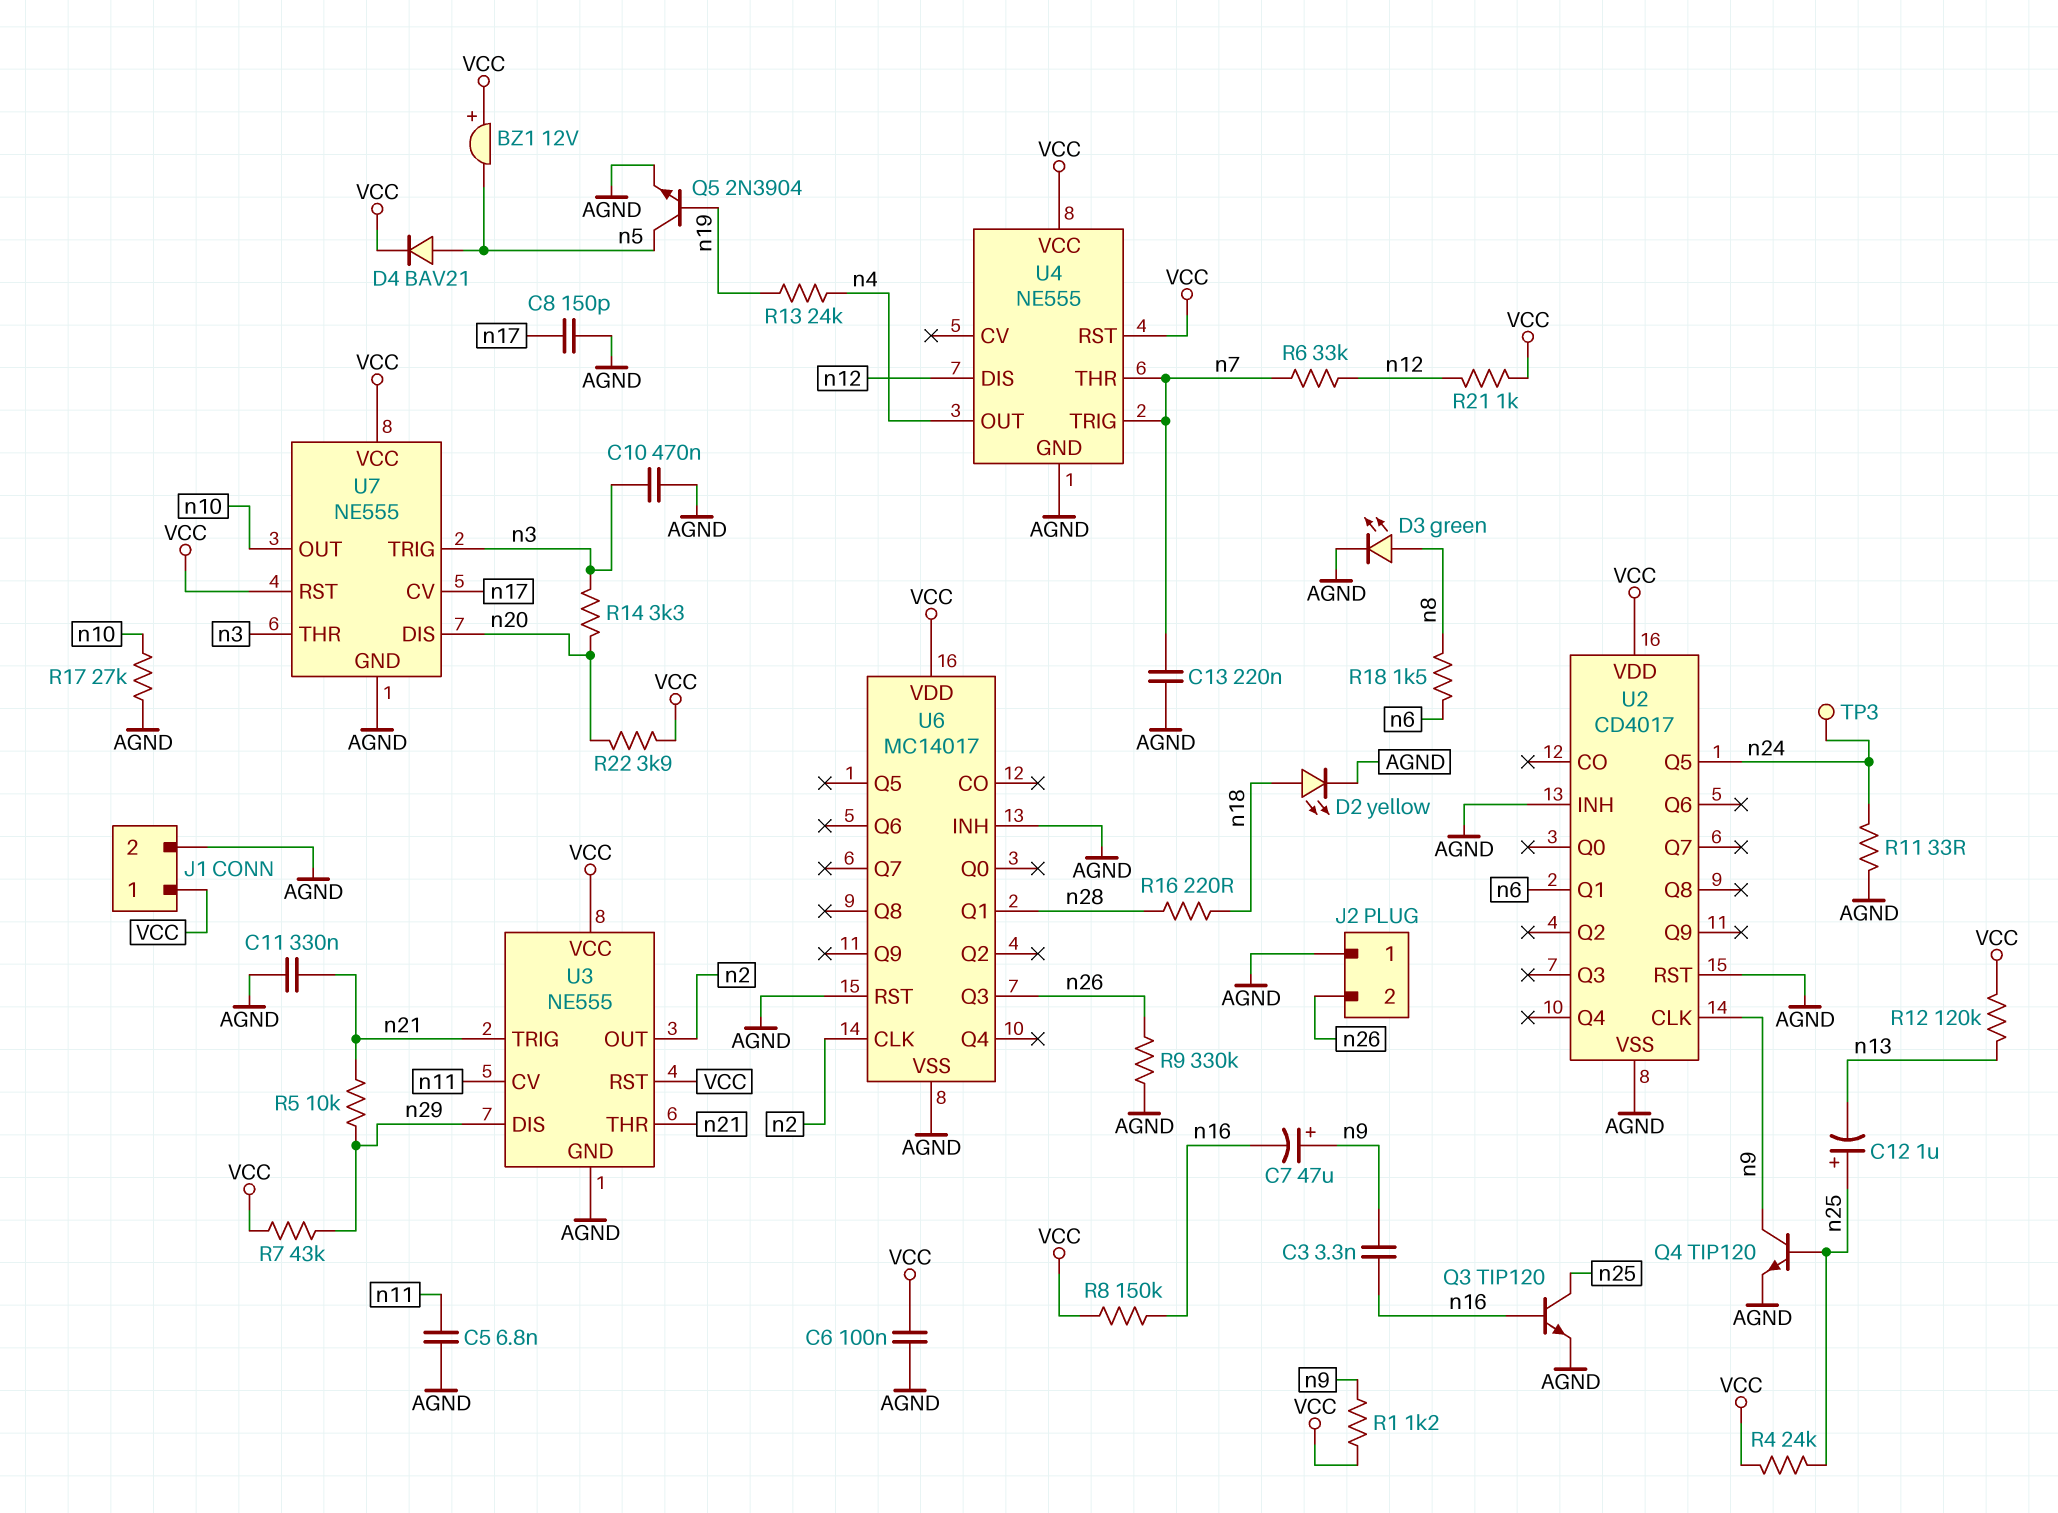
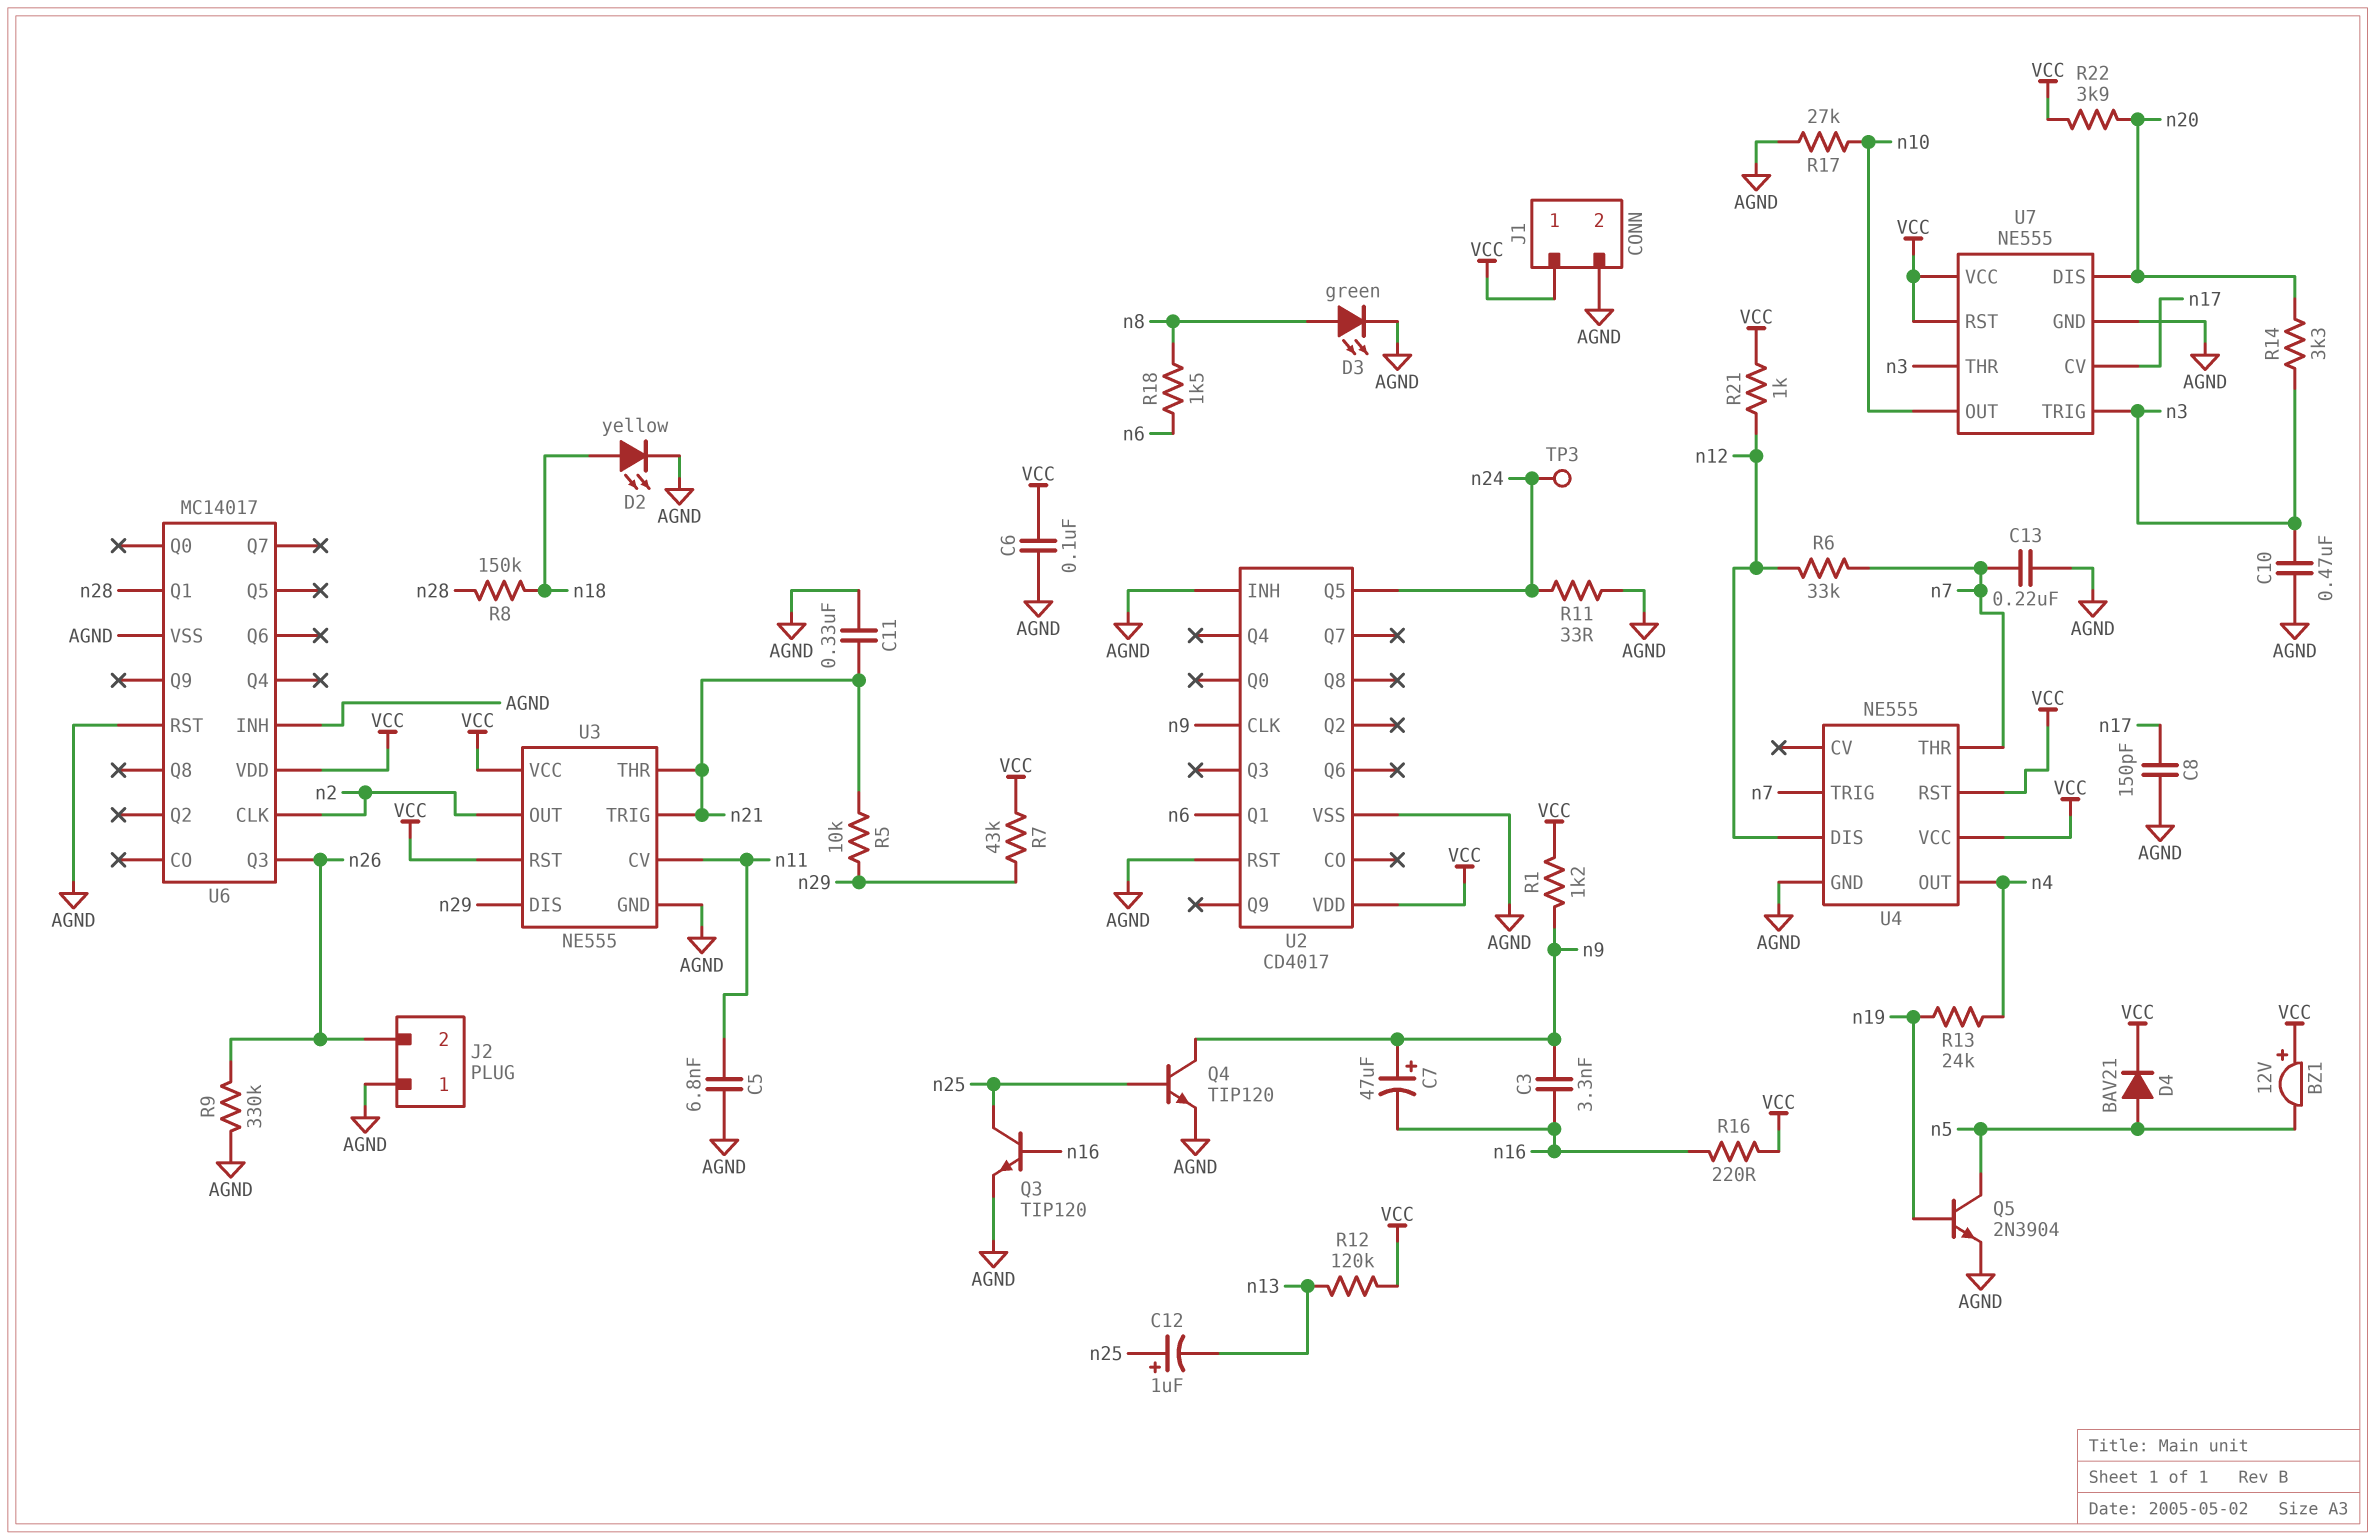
R4: 24k (VCC, n25) -> none
R8: 150k (VCC, n16) -> 150k (n18, n28)
R16: 220 (n18, n28) -> 220 (VCC, n16)

